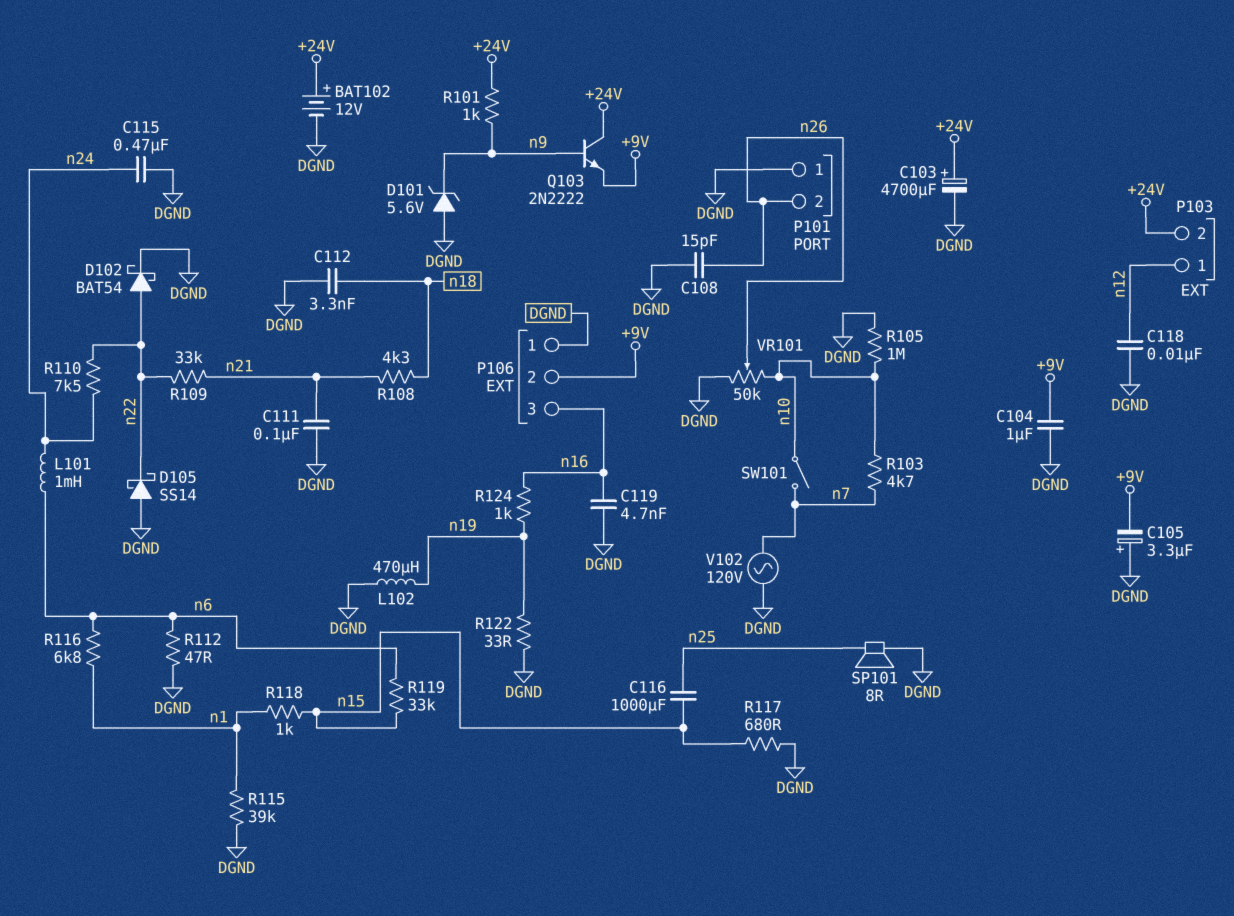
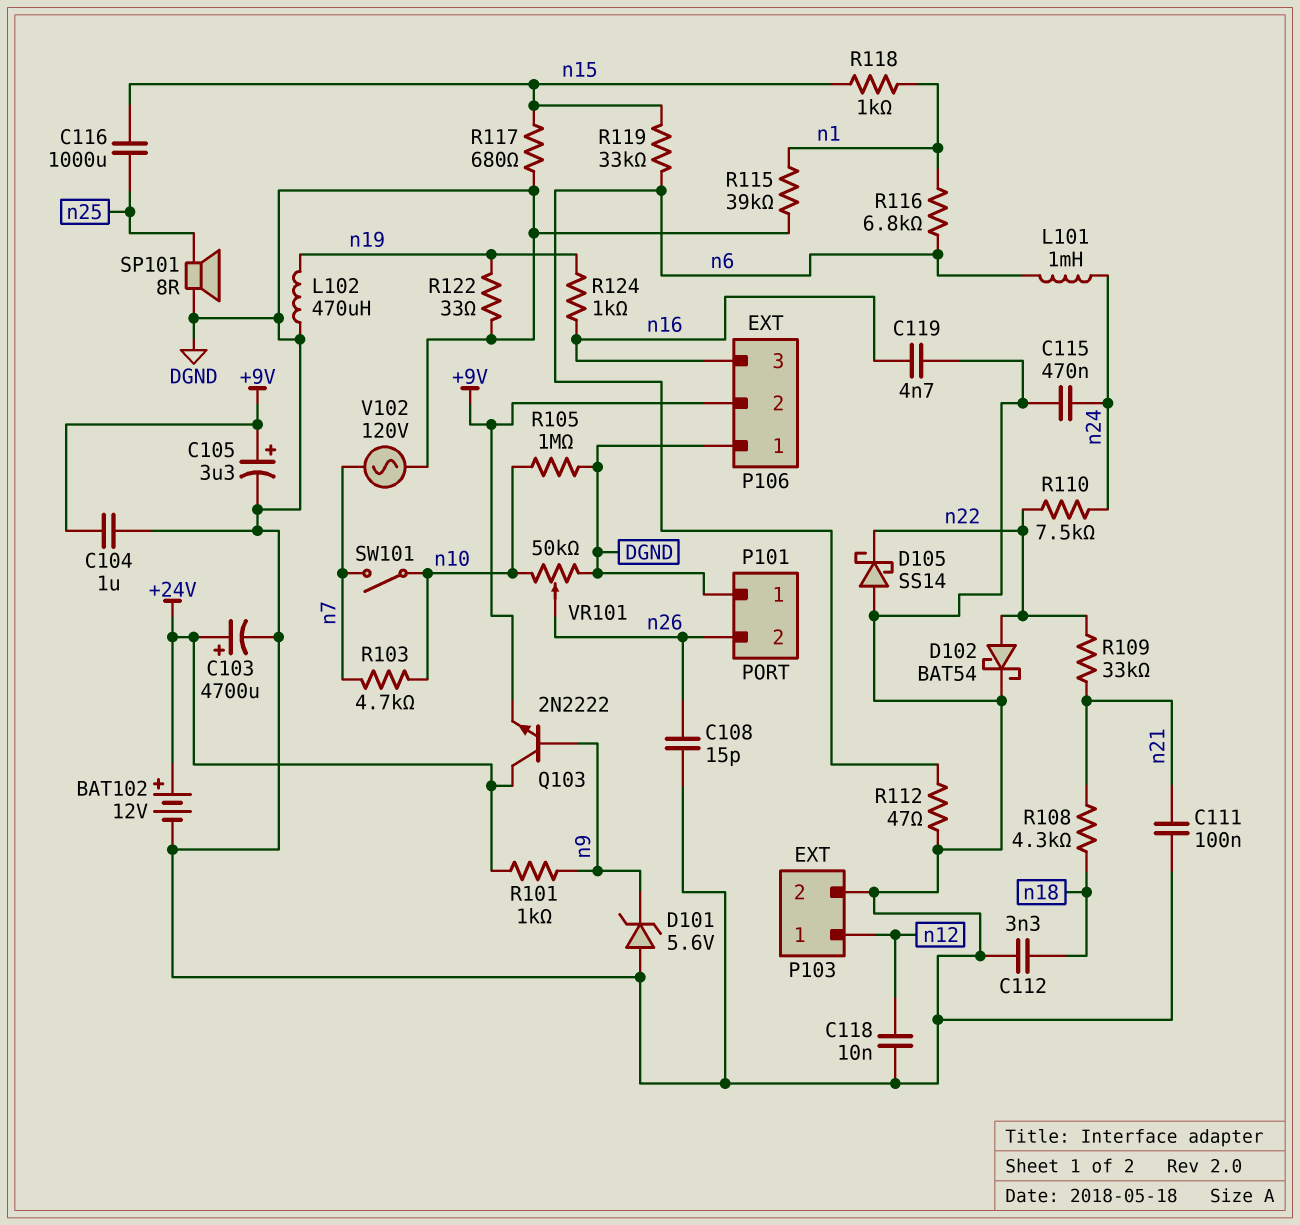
C105: 3.3uF (plus DGND, minus +9V) -> 3.3uF (plus +9V, minus DGND)
P103 pin 2: +24V -> DGND

